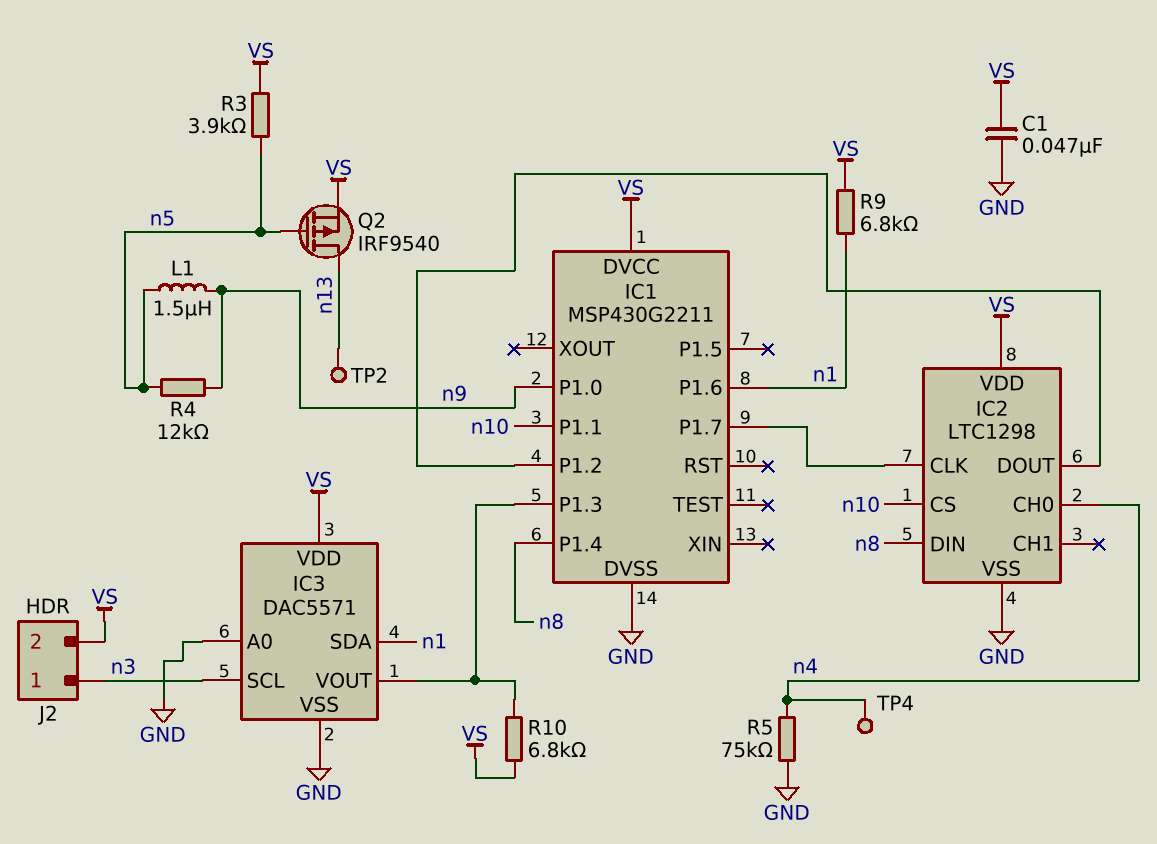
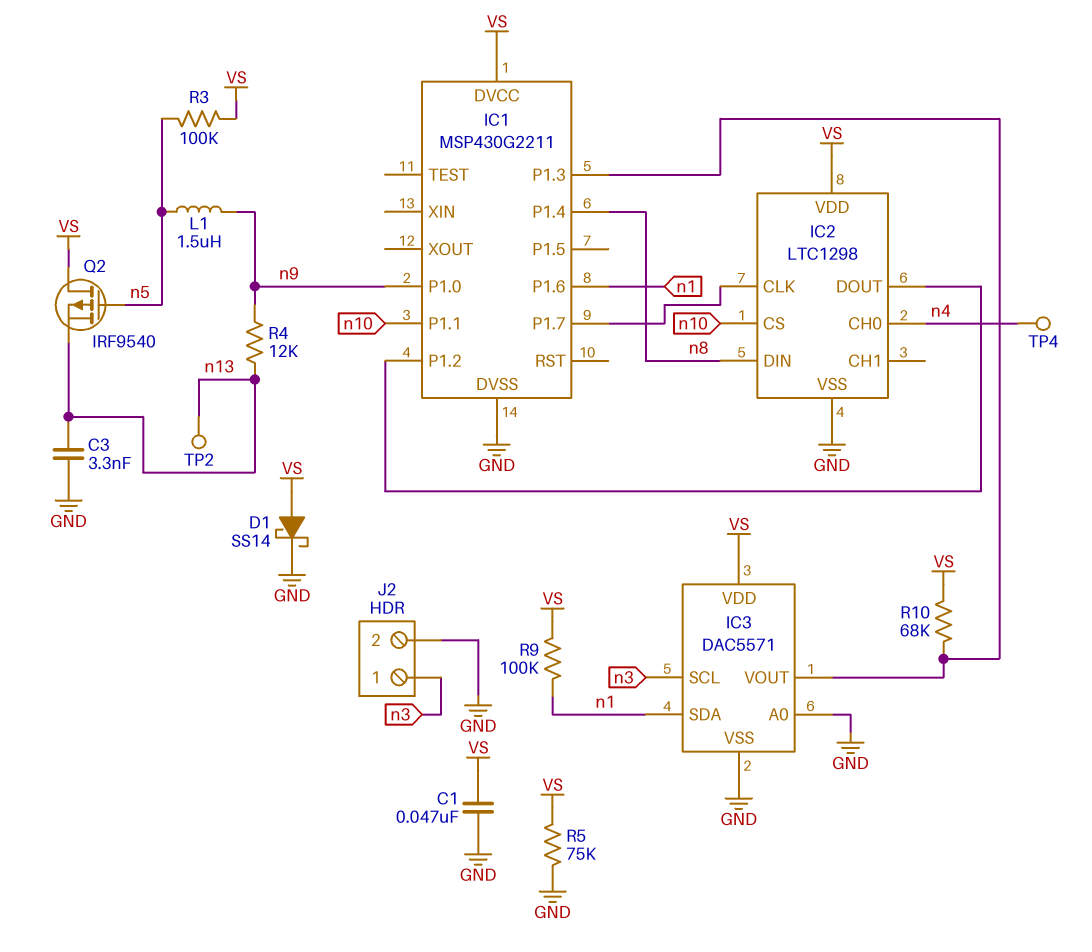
C3: none -> 3.3nF (GND, n13)
D1: none -> schottky SS14 (A VS, K GND)
J2 pin 2: VS -> GND
Q2: PMOS IRF9540 (G n5, D n13, S VS) -> PMOS IRF9540 (G n5, D VS, S n13)
R3: 3.9k (VS, n5) -> 100k (VS, n5)
R4: 12k (n5, n9) -> 12k (n9, n13)
R5: 75k (GND, n4) -> 75k (GND, VS)
R9: 6.8k (VS, n1) -> 100k (VS, n1)
R10: 6.8k (IC1/P1.3, VS) -> 68k (IC1/P1.3, VS)

